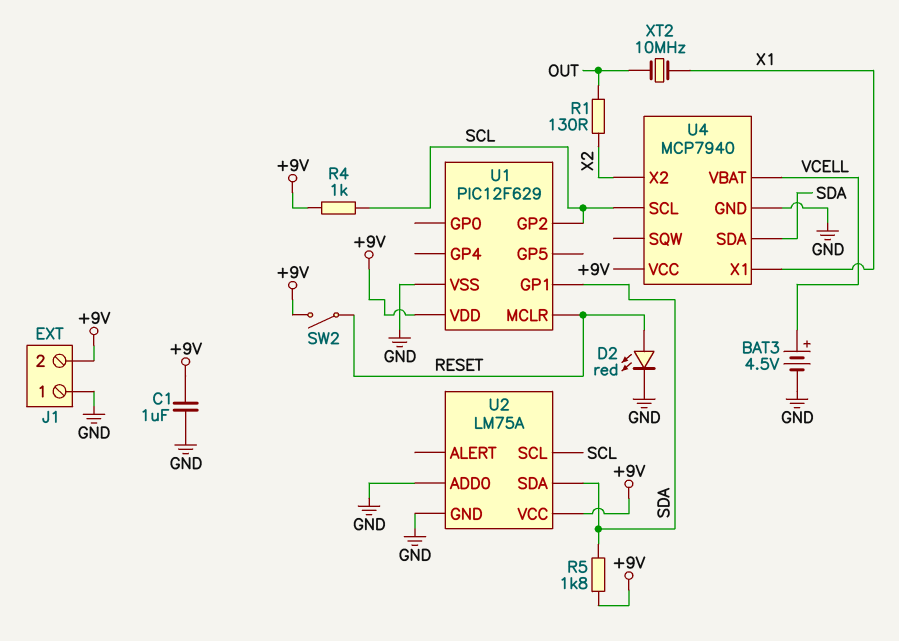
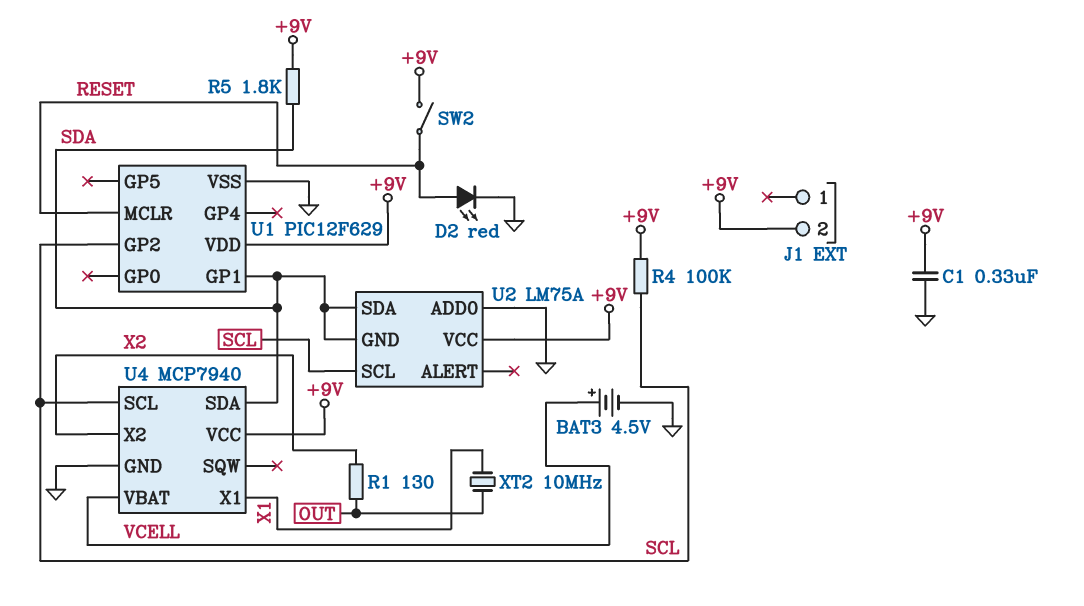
C1: 1uF (+9V, GND) -> 330nF (+9V, GND)
J1 pin 1: GND -> none
R4: 1k (+9V, SCL) -> 100k (+9V, SCL)
U2 pin GND: GND -> SDA

